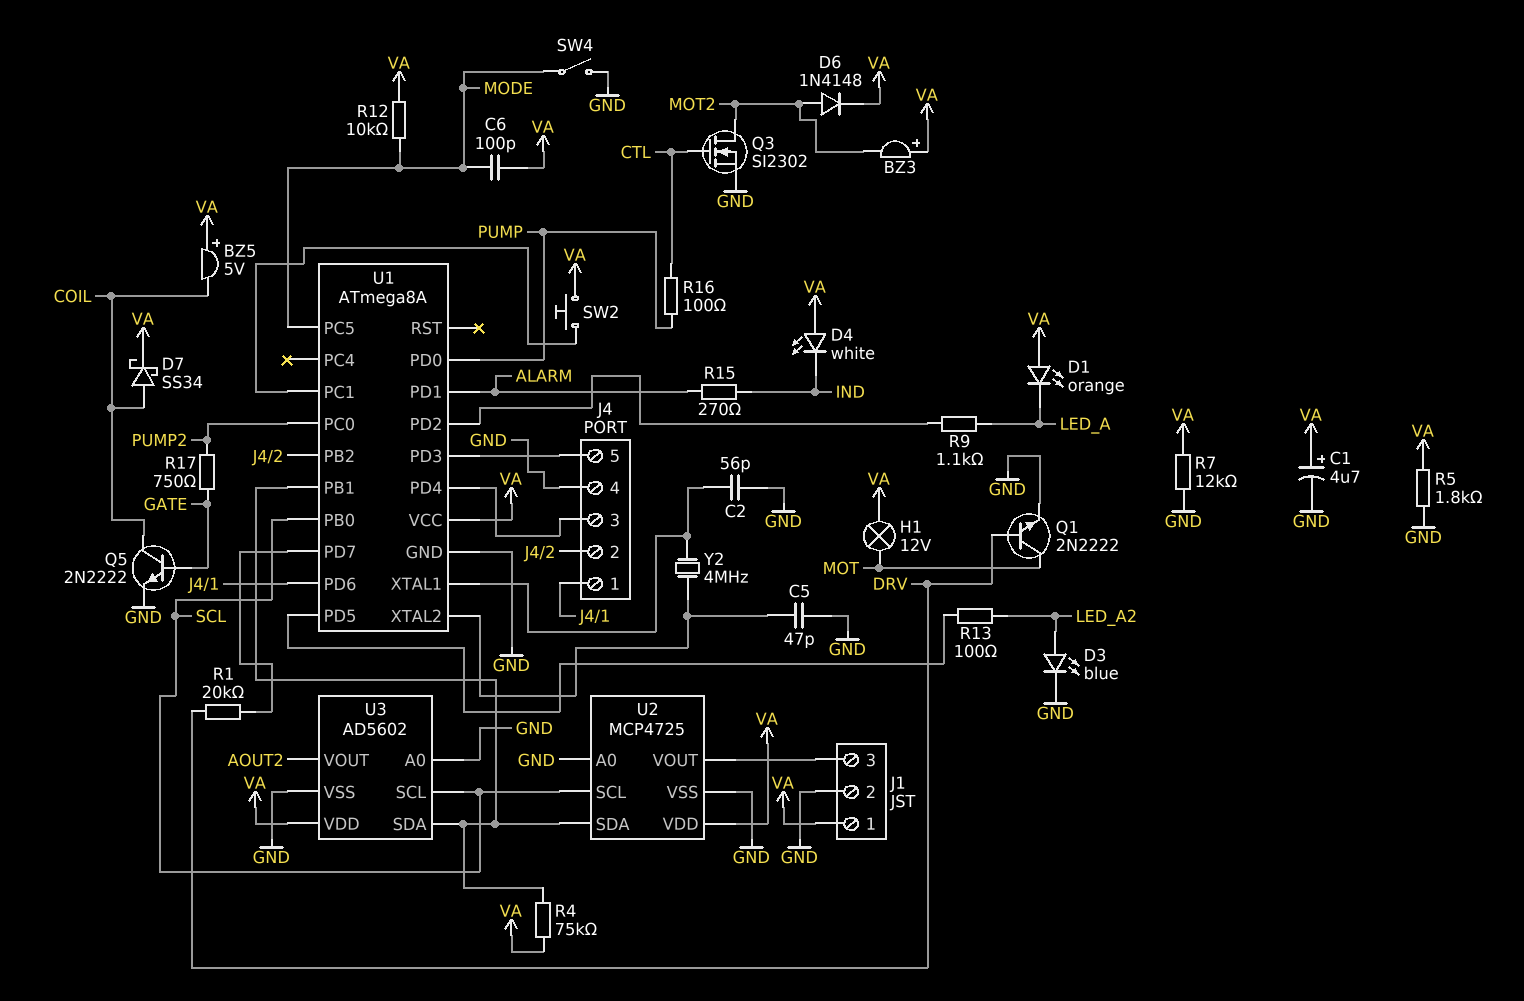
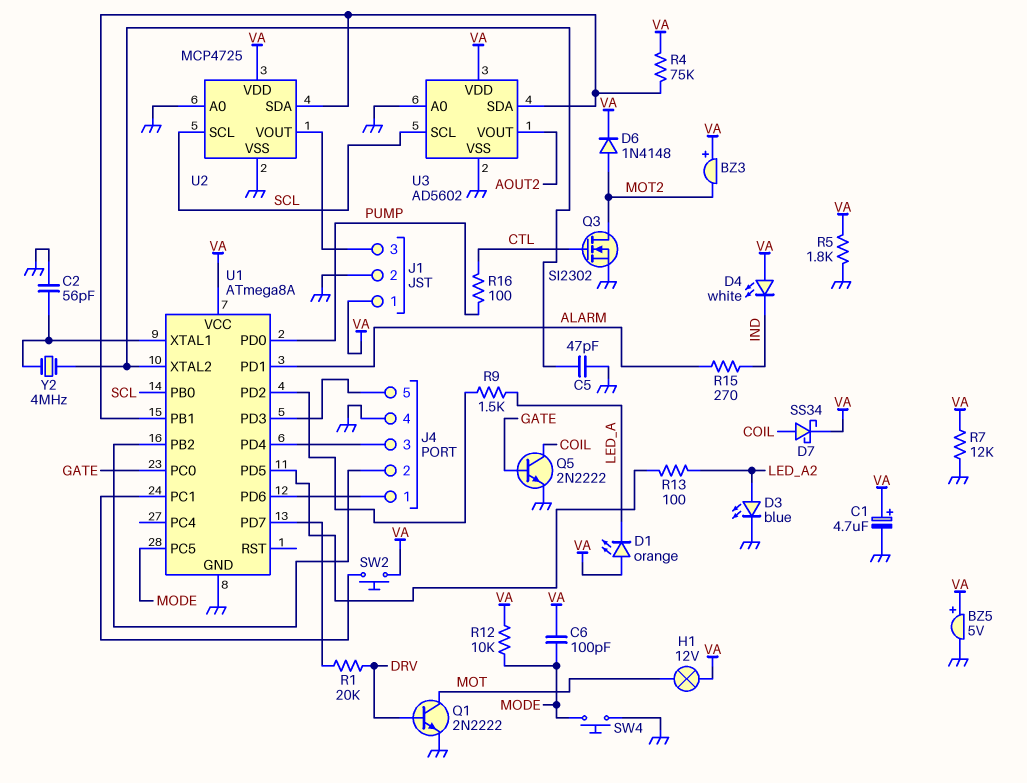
BZ5: buzzer 5V (plus VA, minus COIL) -> buzzer 5V (plus VA, minus GND)
R9: 1.1k (LED_A, U1/PD2) -> 1.5k (LED_A, U1/PD2)
R17: 750 (GATE, PUMP2) -> none
SW4: switch (GND, MODE) -> button (GND, MODE)
U1 pin PC0: PUMP2 -> GATE

